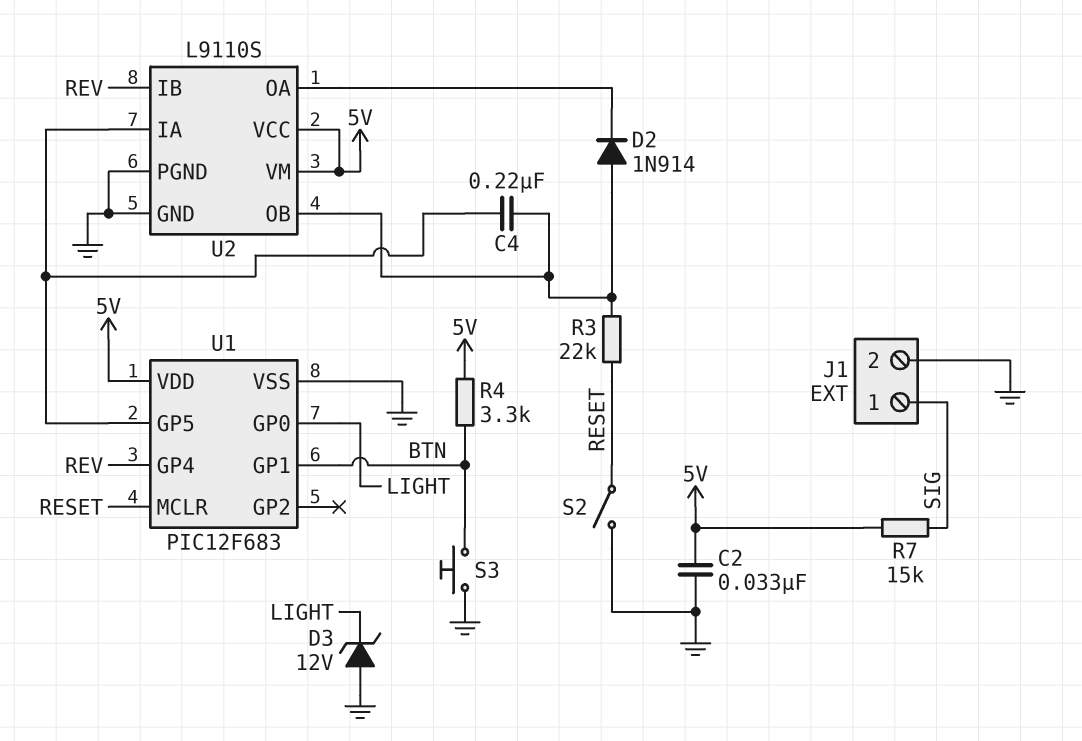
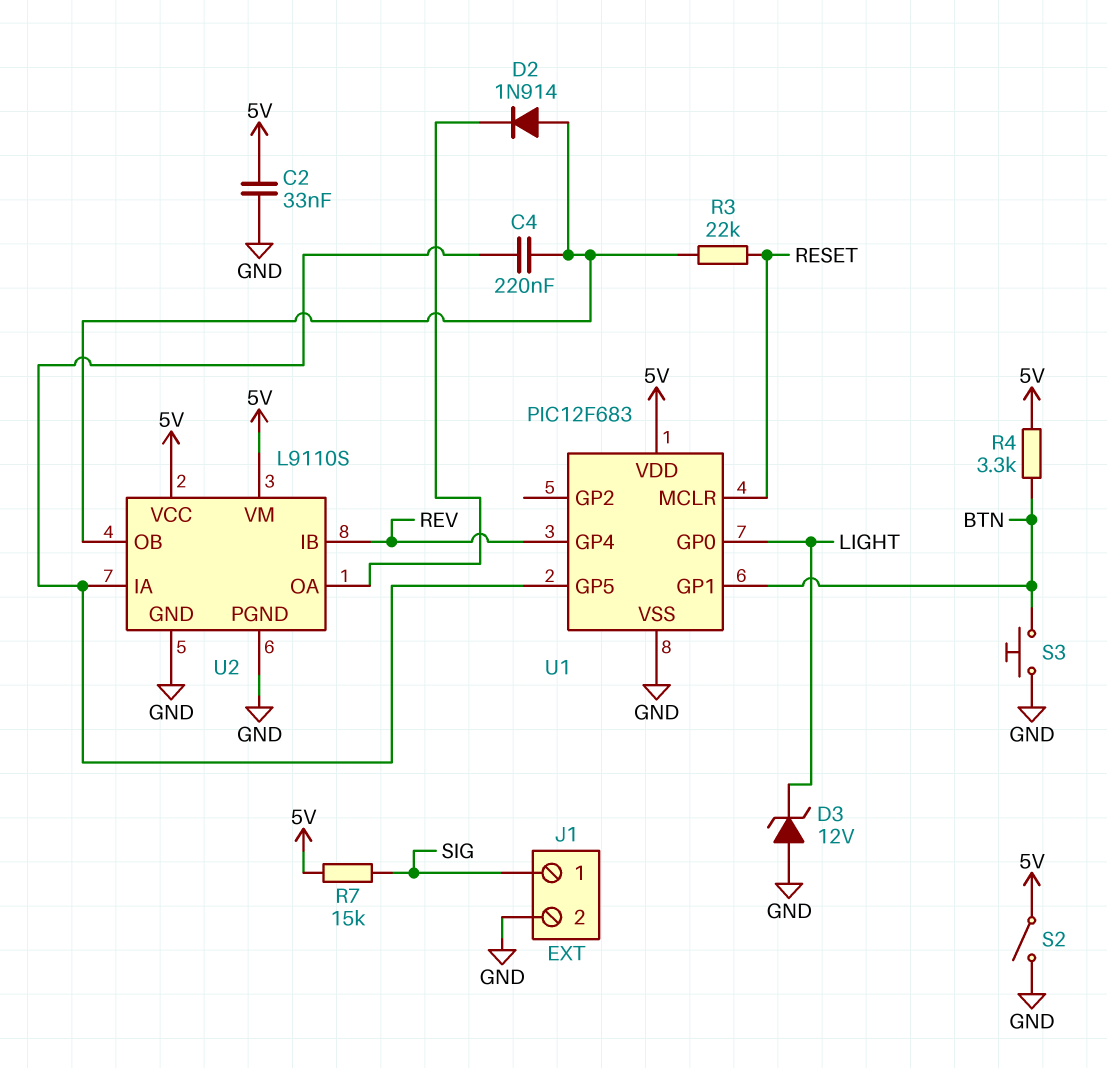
S2: switch (GND, RESET) -> switch (5V, GND)

